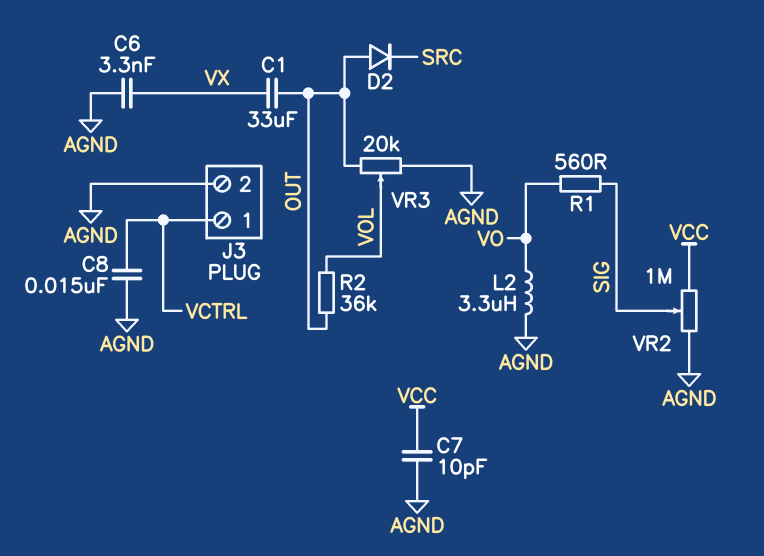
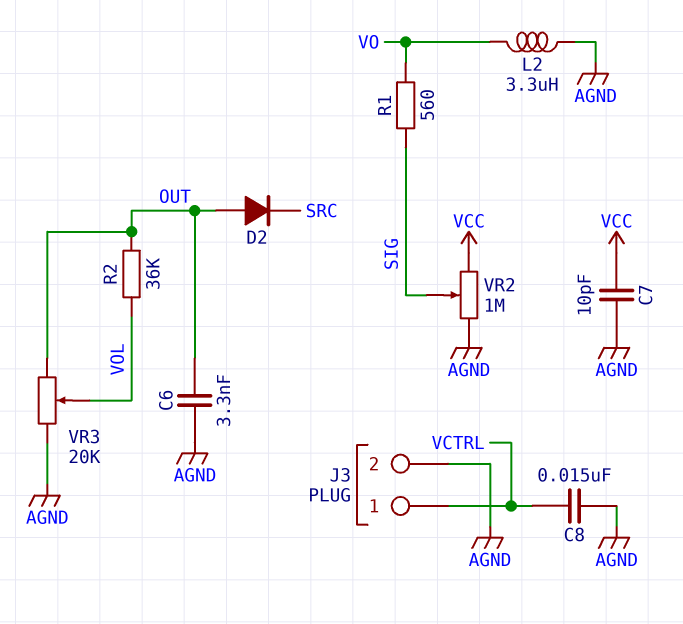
C1: 33uF (OUT, VX) -> none
C6: 3.3nF (AGND, VX) -> 3.3nF (AGND, OUT)

